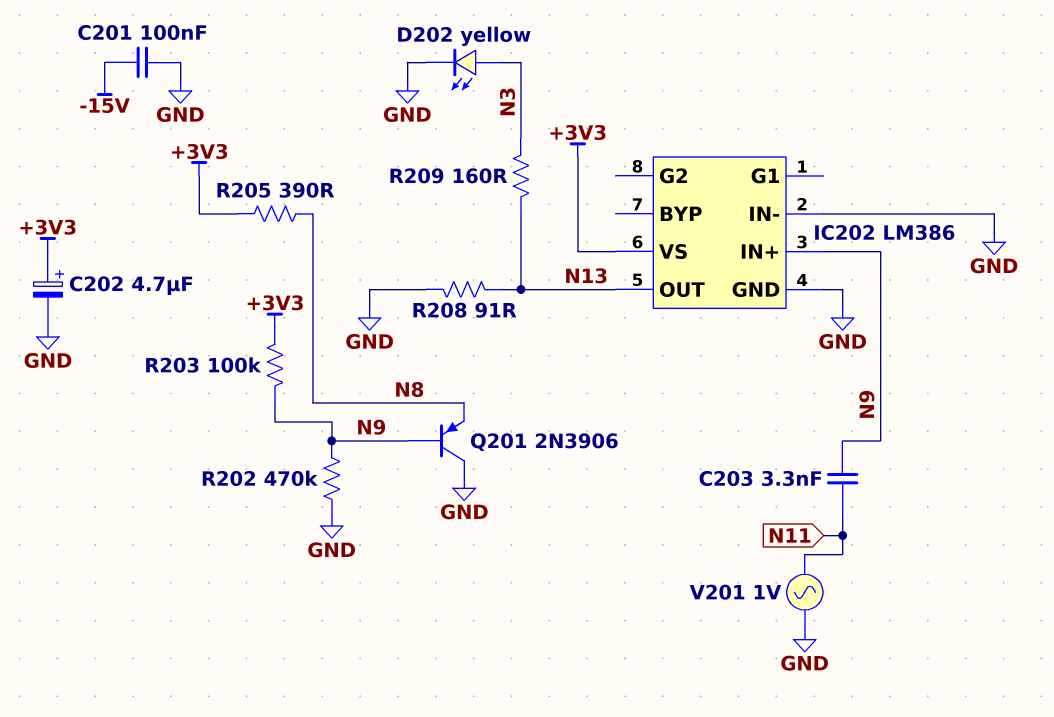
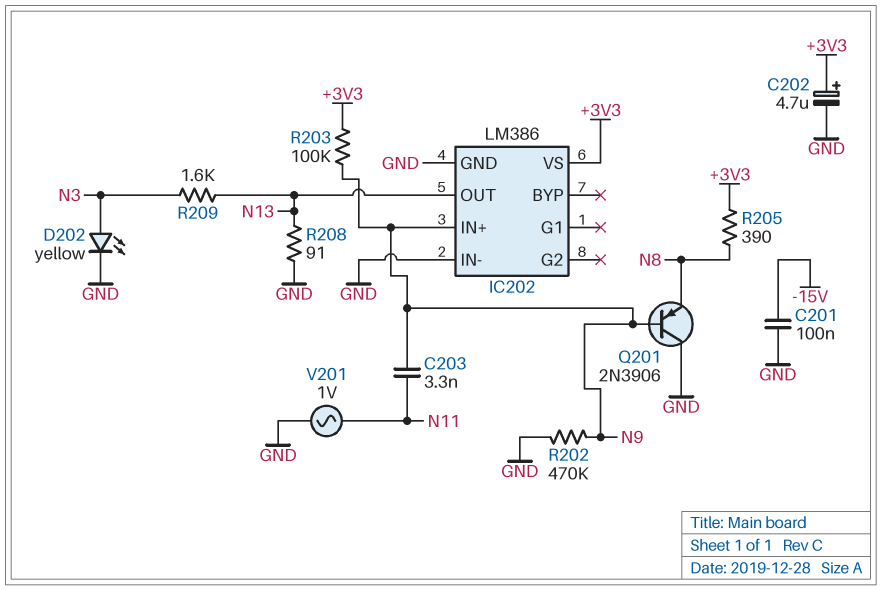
R209: 160 (N3, N13) -> 1.6k (N3, N13)

